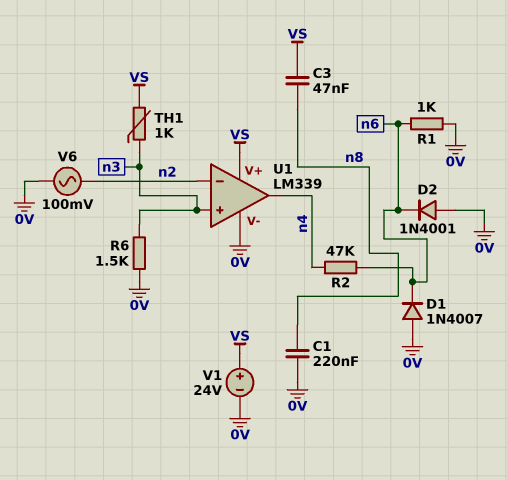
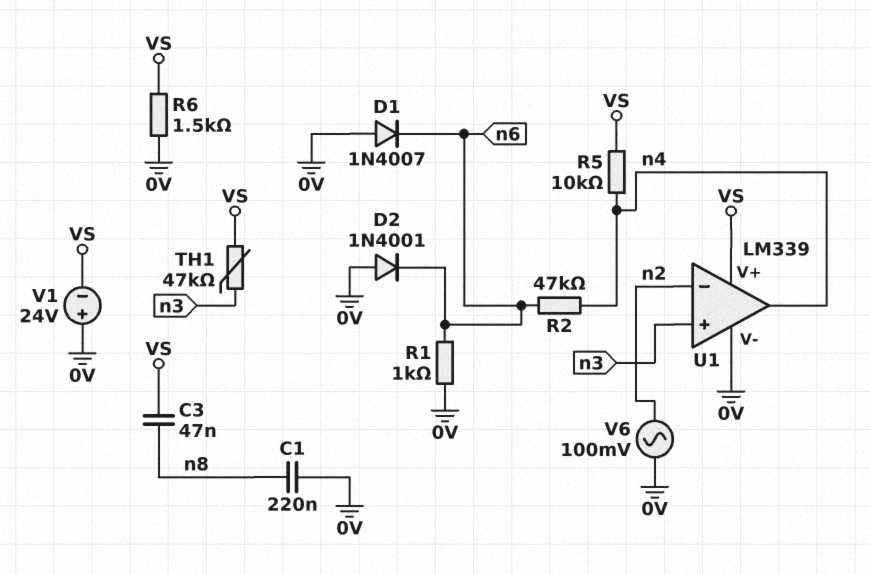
R5: none -> 10k (VS, n4)
R6: 1.5k (0V, n3) -> 1.5k (0V, VS)
TH1: 1k (VS, n3) -> 47k (VS, n3)
V1: 24V (plus VS, minus 0V) -> 24V (plus 0V, minus VS)

